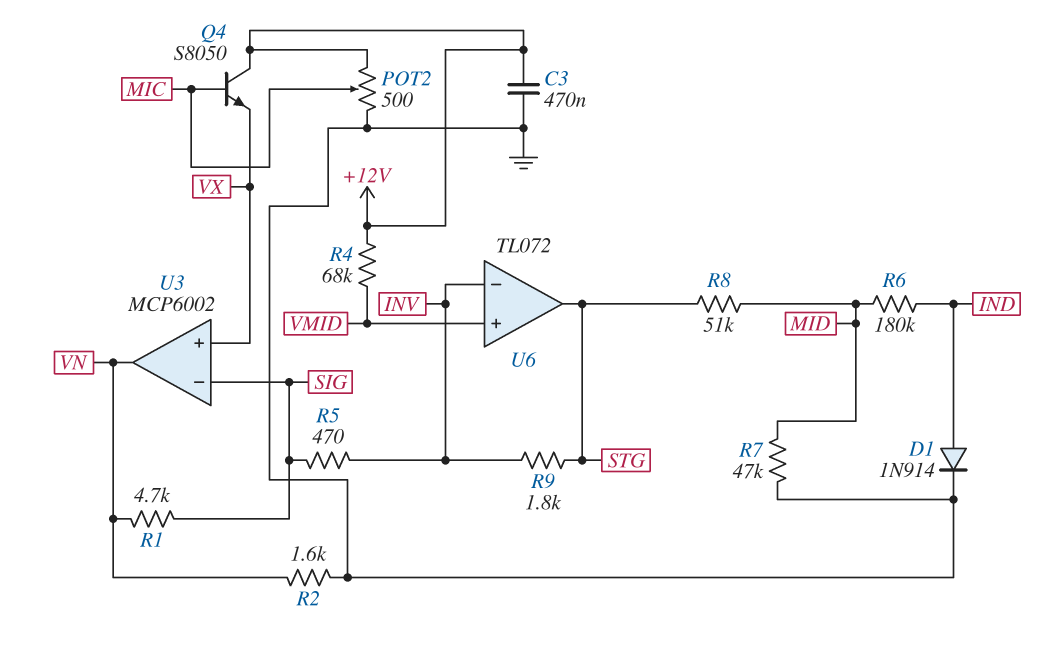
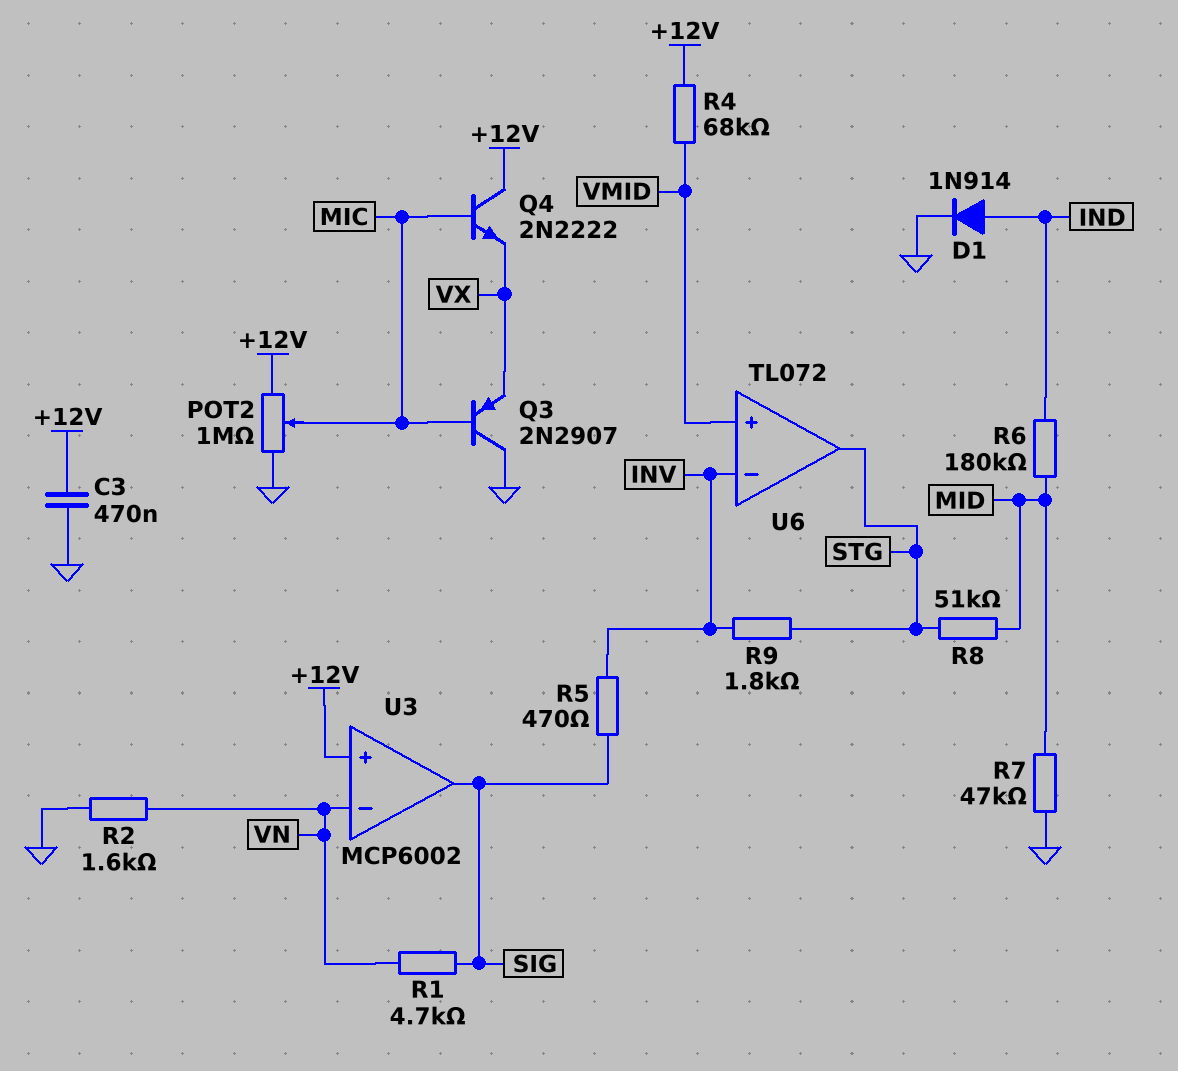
POT2: 500 (+12V, GND, wiper MIC) -> 1M (+12V, GND, wiper MIC)
Q3: none -> PNP 2N2907 (B MIC, C GND, E VX)
Q4: NPN S8050 (B MIC, C +12V, E VX) -> NPN 2N2222 (B MIC, C +12V, E VX)
U3 pin in+: VX -> +12V
U3 pin in-: SIG -> VN
U3 pin out: VN -> SIG

